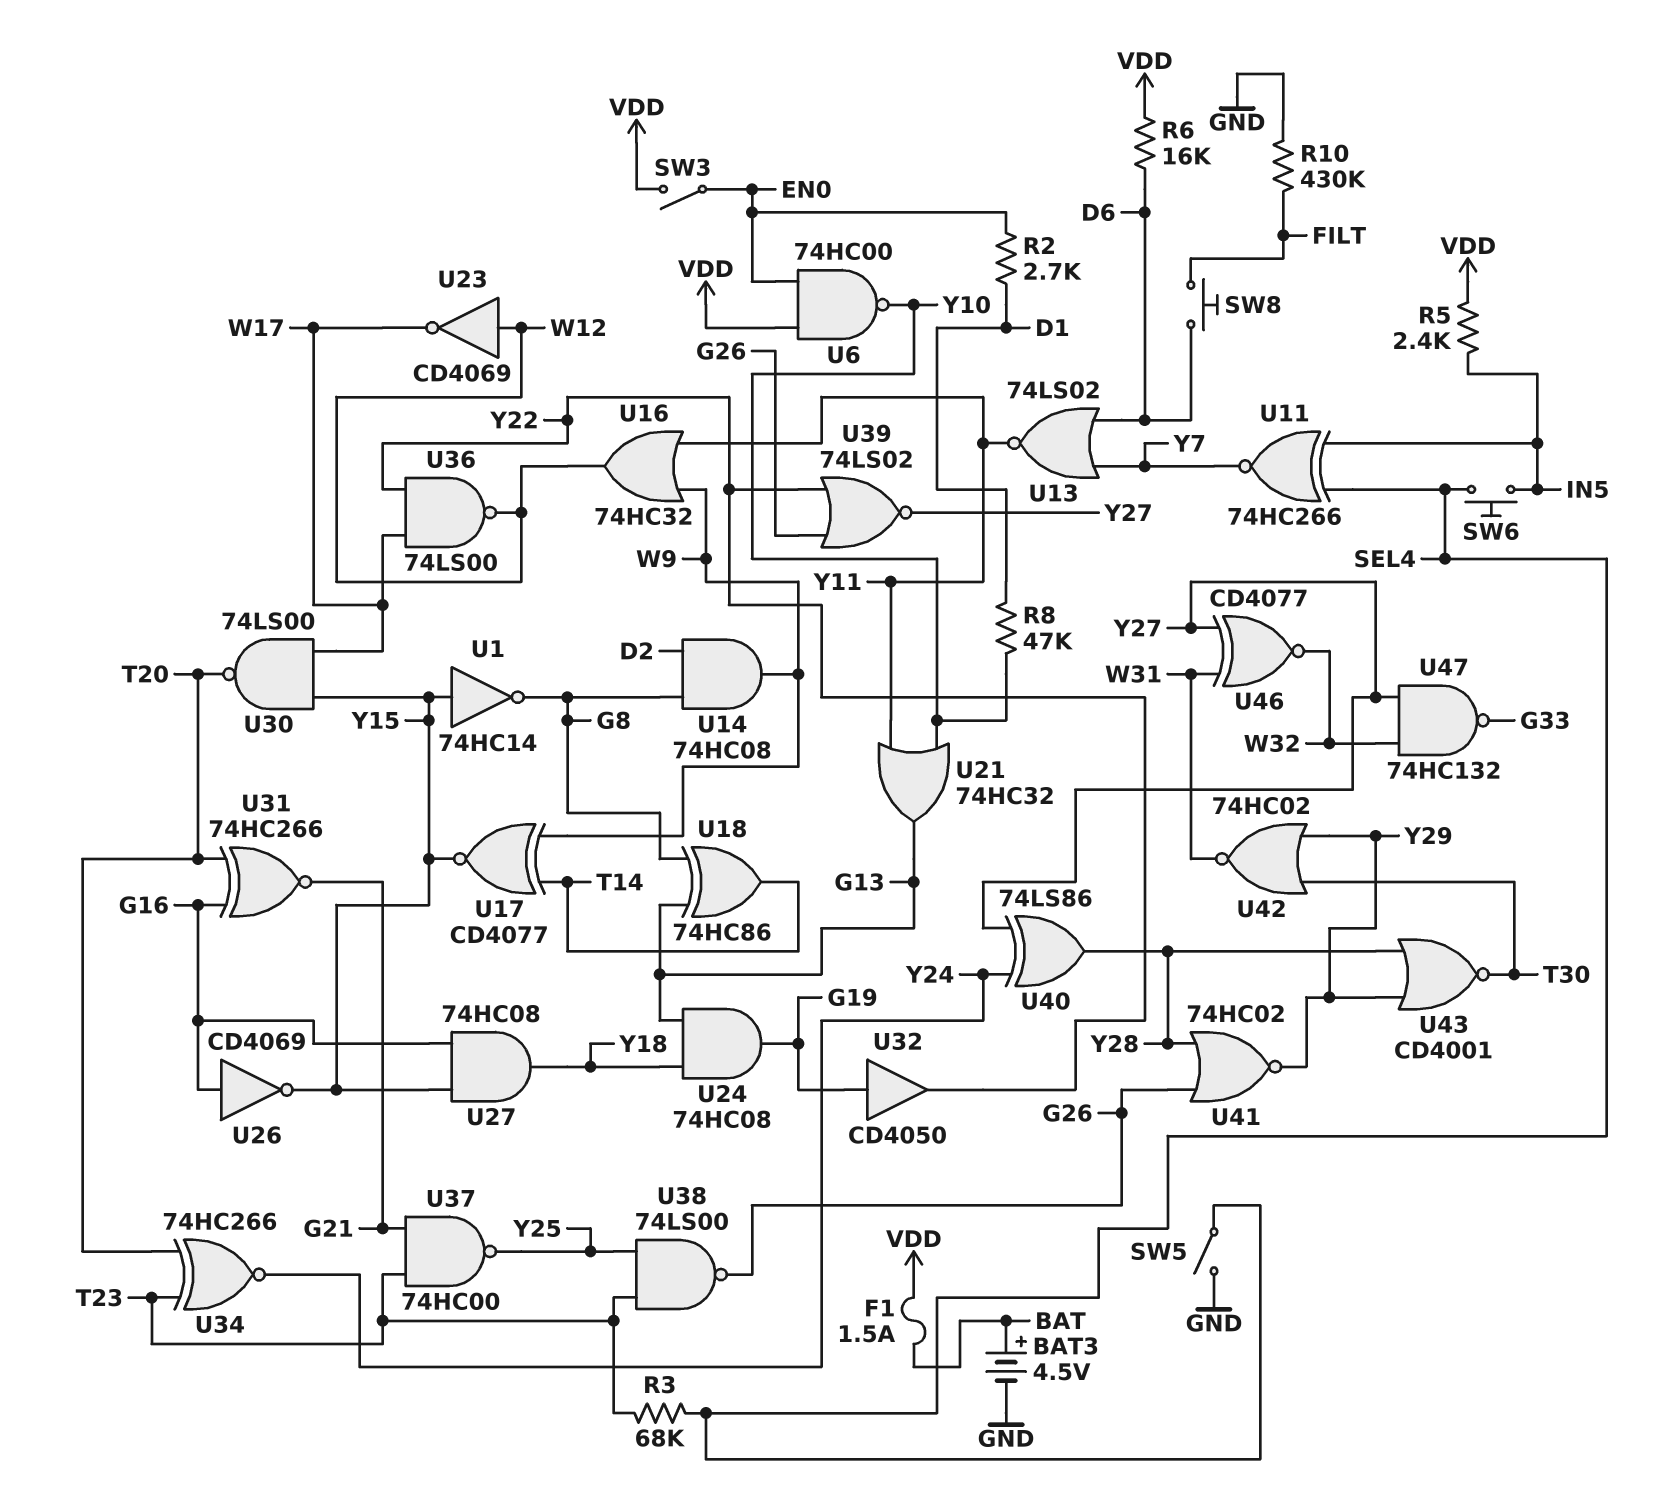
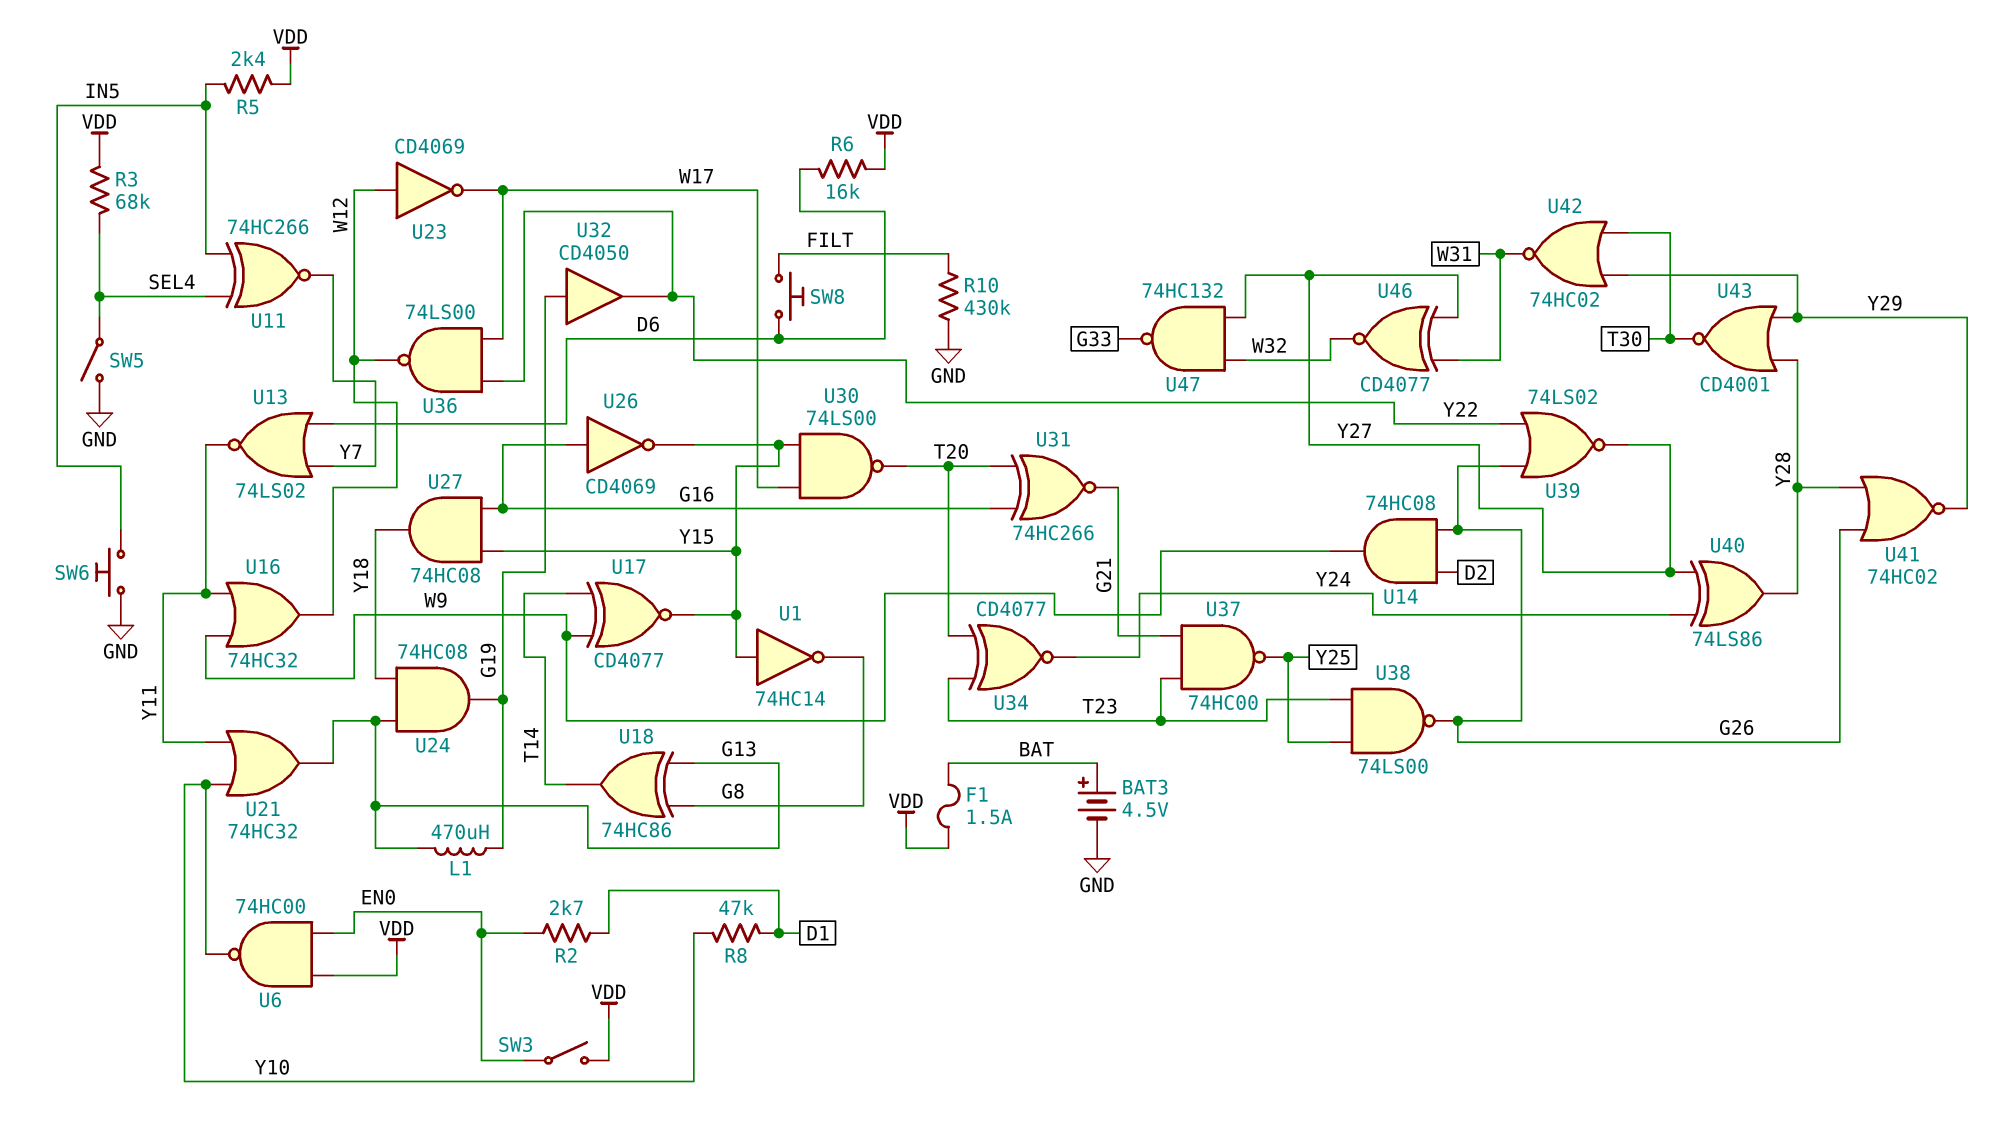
L1: none -> 470uH (G13, G19)
R3: 68k (SEL4, T23) -> 68k (SEL4, VDD)
SW6: button (IN5, SEL4) -> button (GND, IN5)
U14: AND 74HC08 (in D2, in G8, out W9) -> AND 74HC08 (in D2, in G26, out W9)
U34: XNOR 74HC266 (in T20, in T23, out Y24) -> XNOR CD4077 (in T20, in T23, out Y24)

